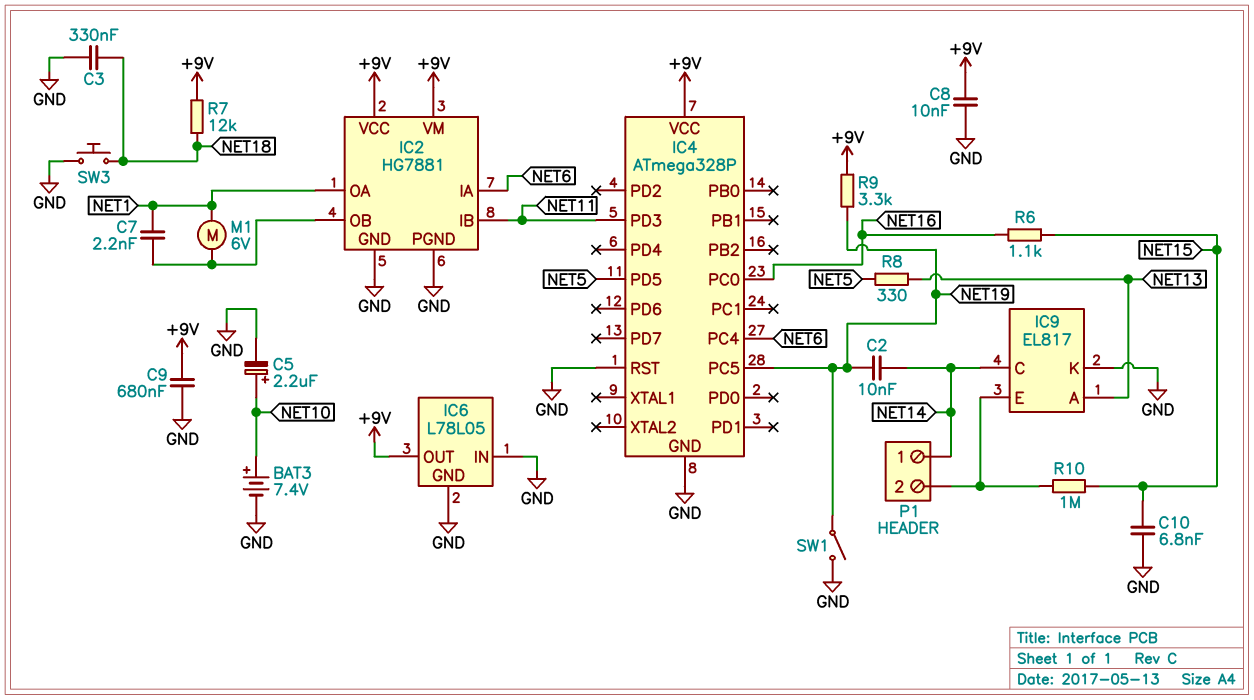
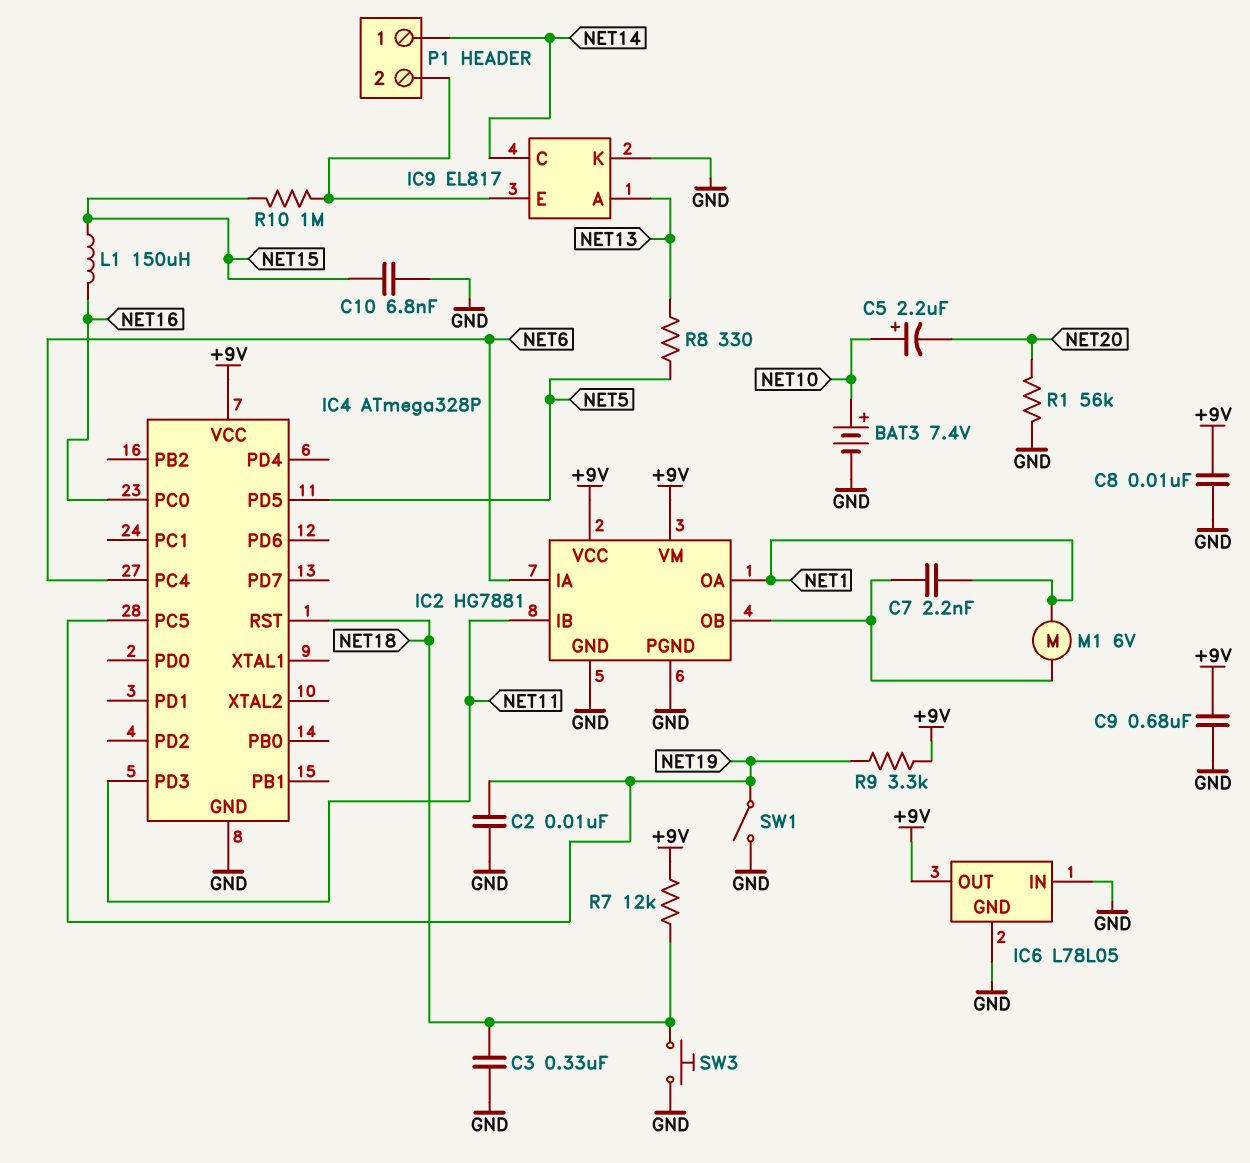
C2: 10nF (NET14, NET19) -> 10nF (GND, NET19)
C5: 2.2uF (plus NET10, minus GND) -> 2.2uF (plus NET10, minus NET20)
IC4 pin RST: GND -> NET18
L1: none -> 150uH (NET15, NET16)
R1: none -> 56k (GND, NET20)
R6: 1.1k (NET15, NET16) -> none

